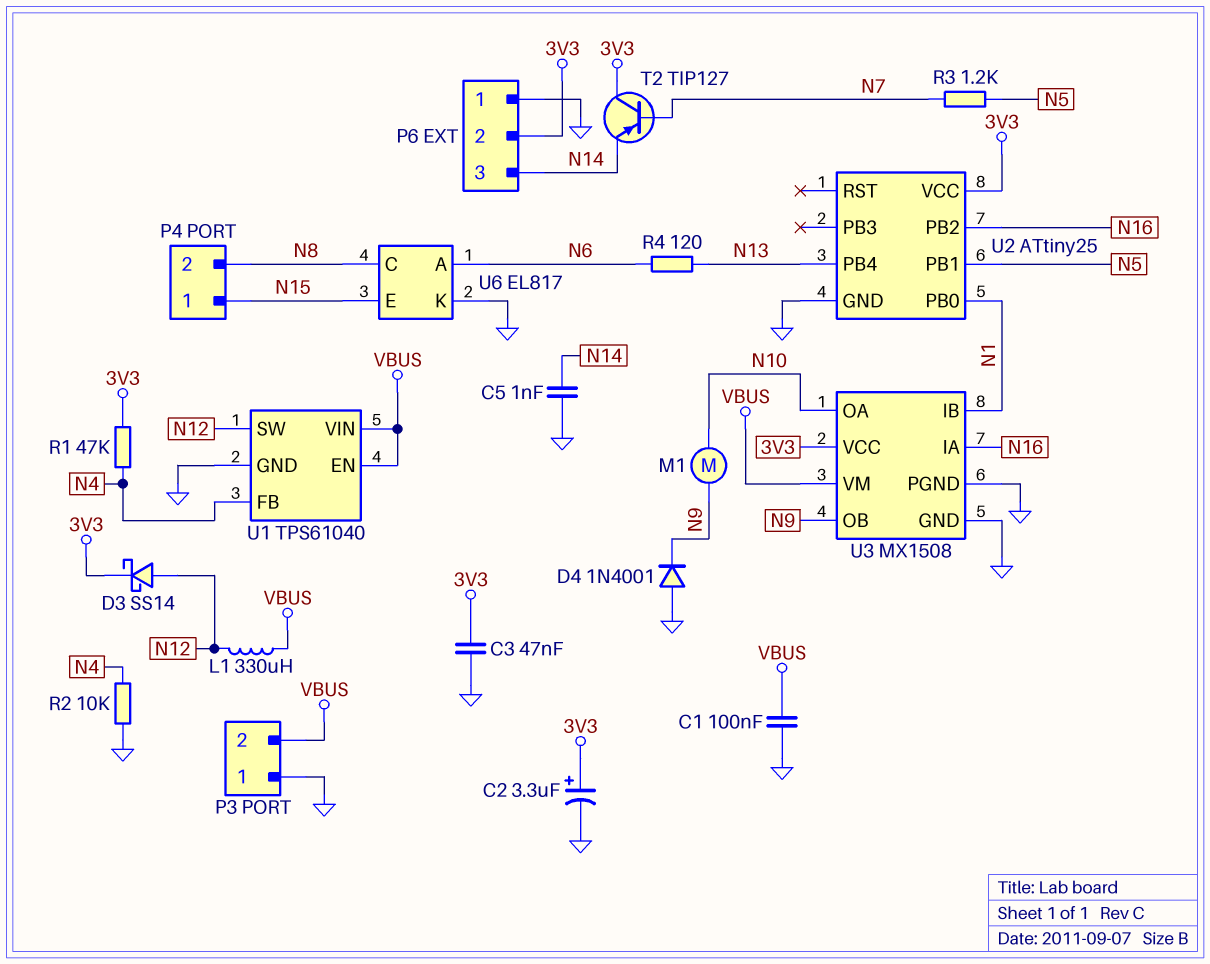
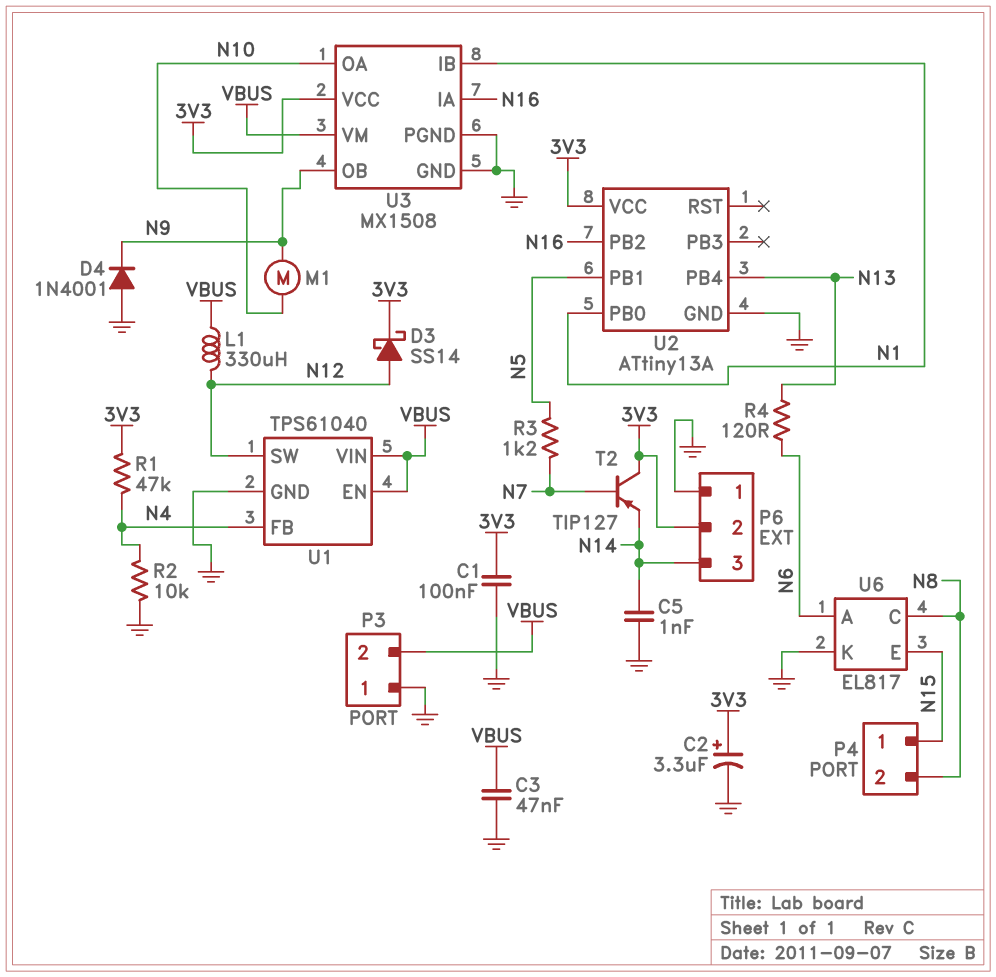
C1: 100nF (GND, VBUS) -> 100nF (3V3, GND)
C3: 47nF (3V3, GND) -> 47nF (GND, VBUS)
U2: ATtiny25 -> ATtiny13A

